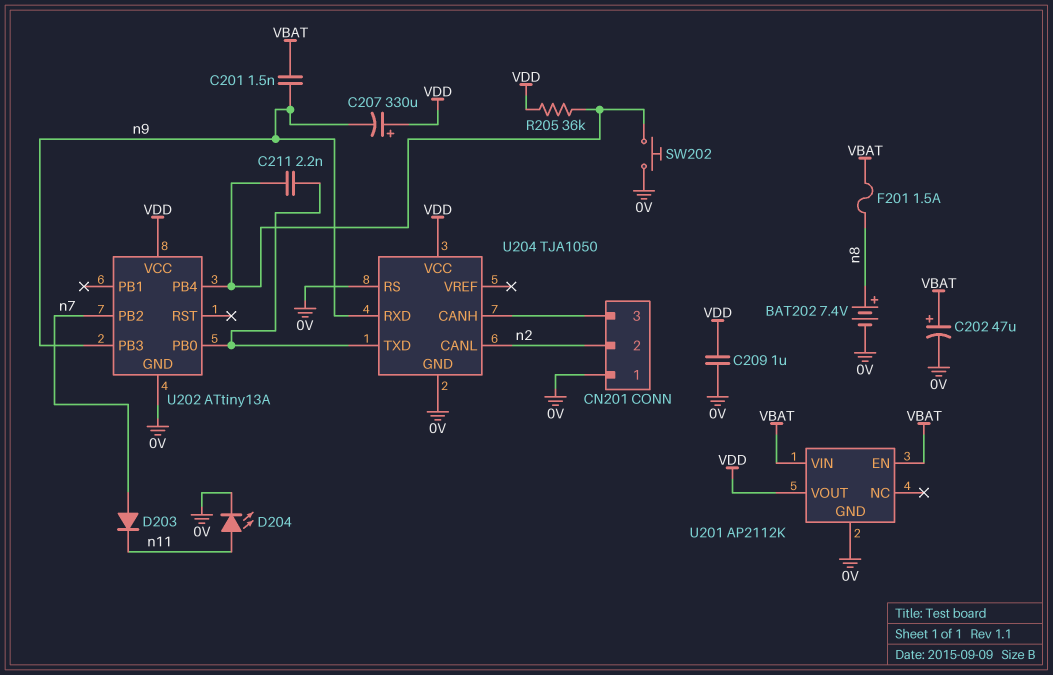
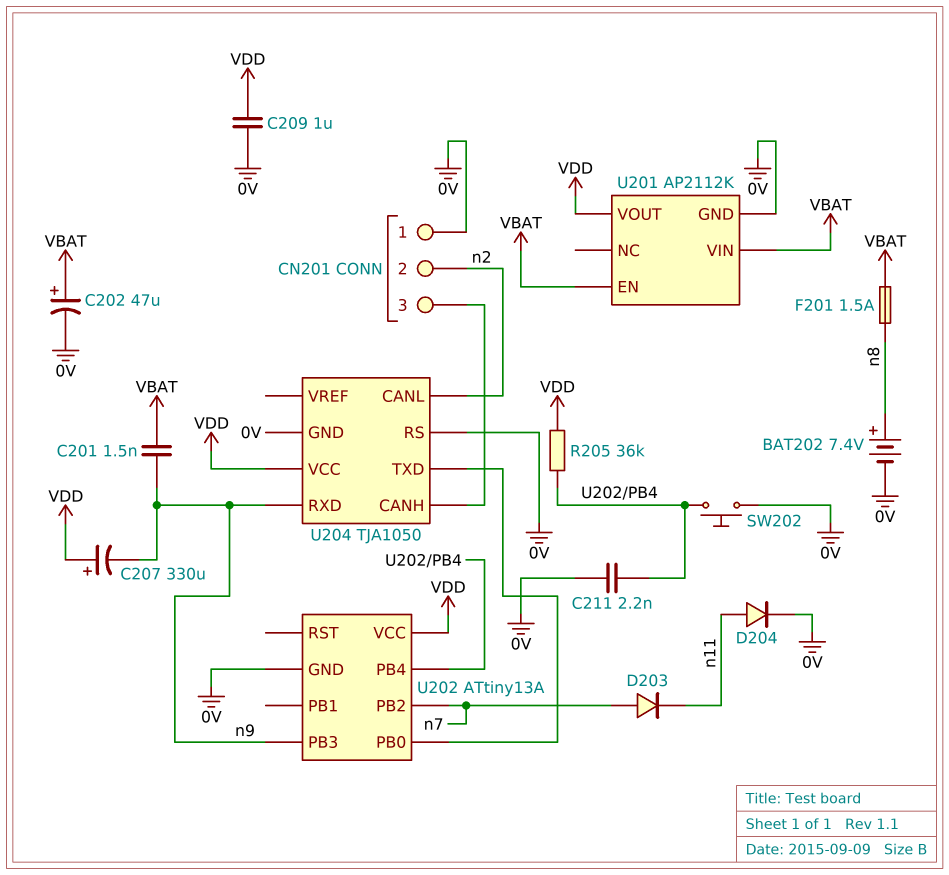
C211: 2.2nF (U202/PB0, U202/PB4) -> 2.2nF (0V, U202/PB4)
D204: LED (A n11, K 0V) -> diode (A n11, K 0V)

